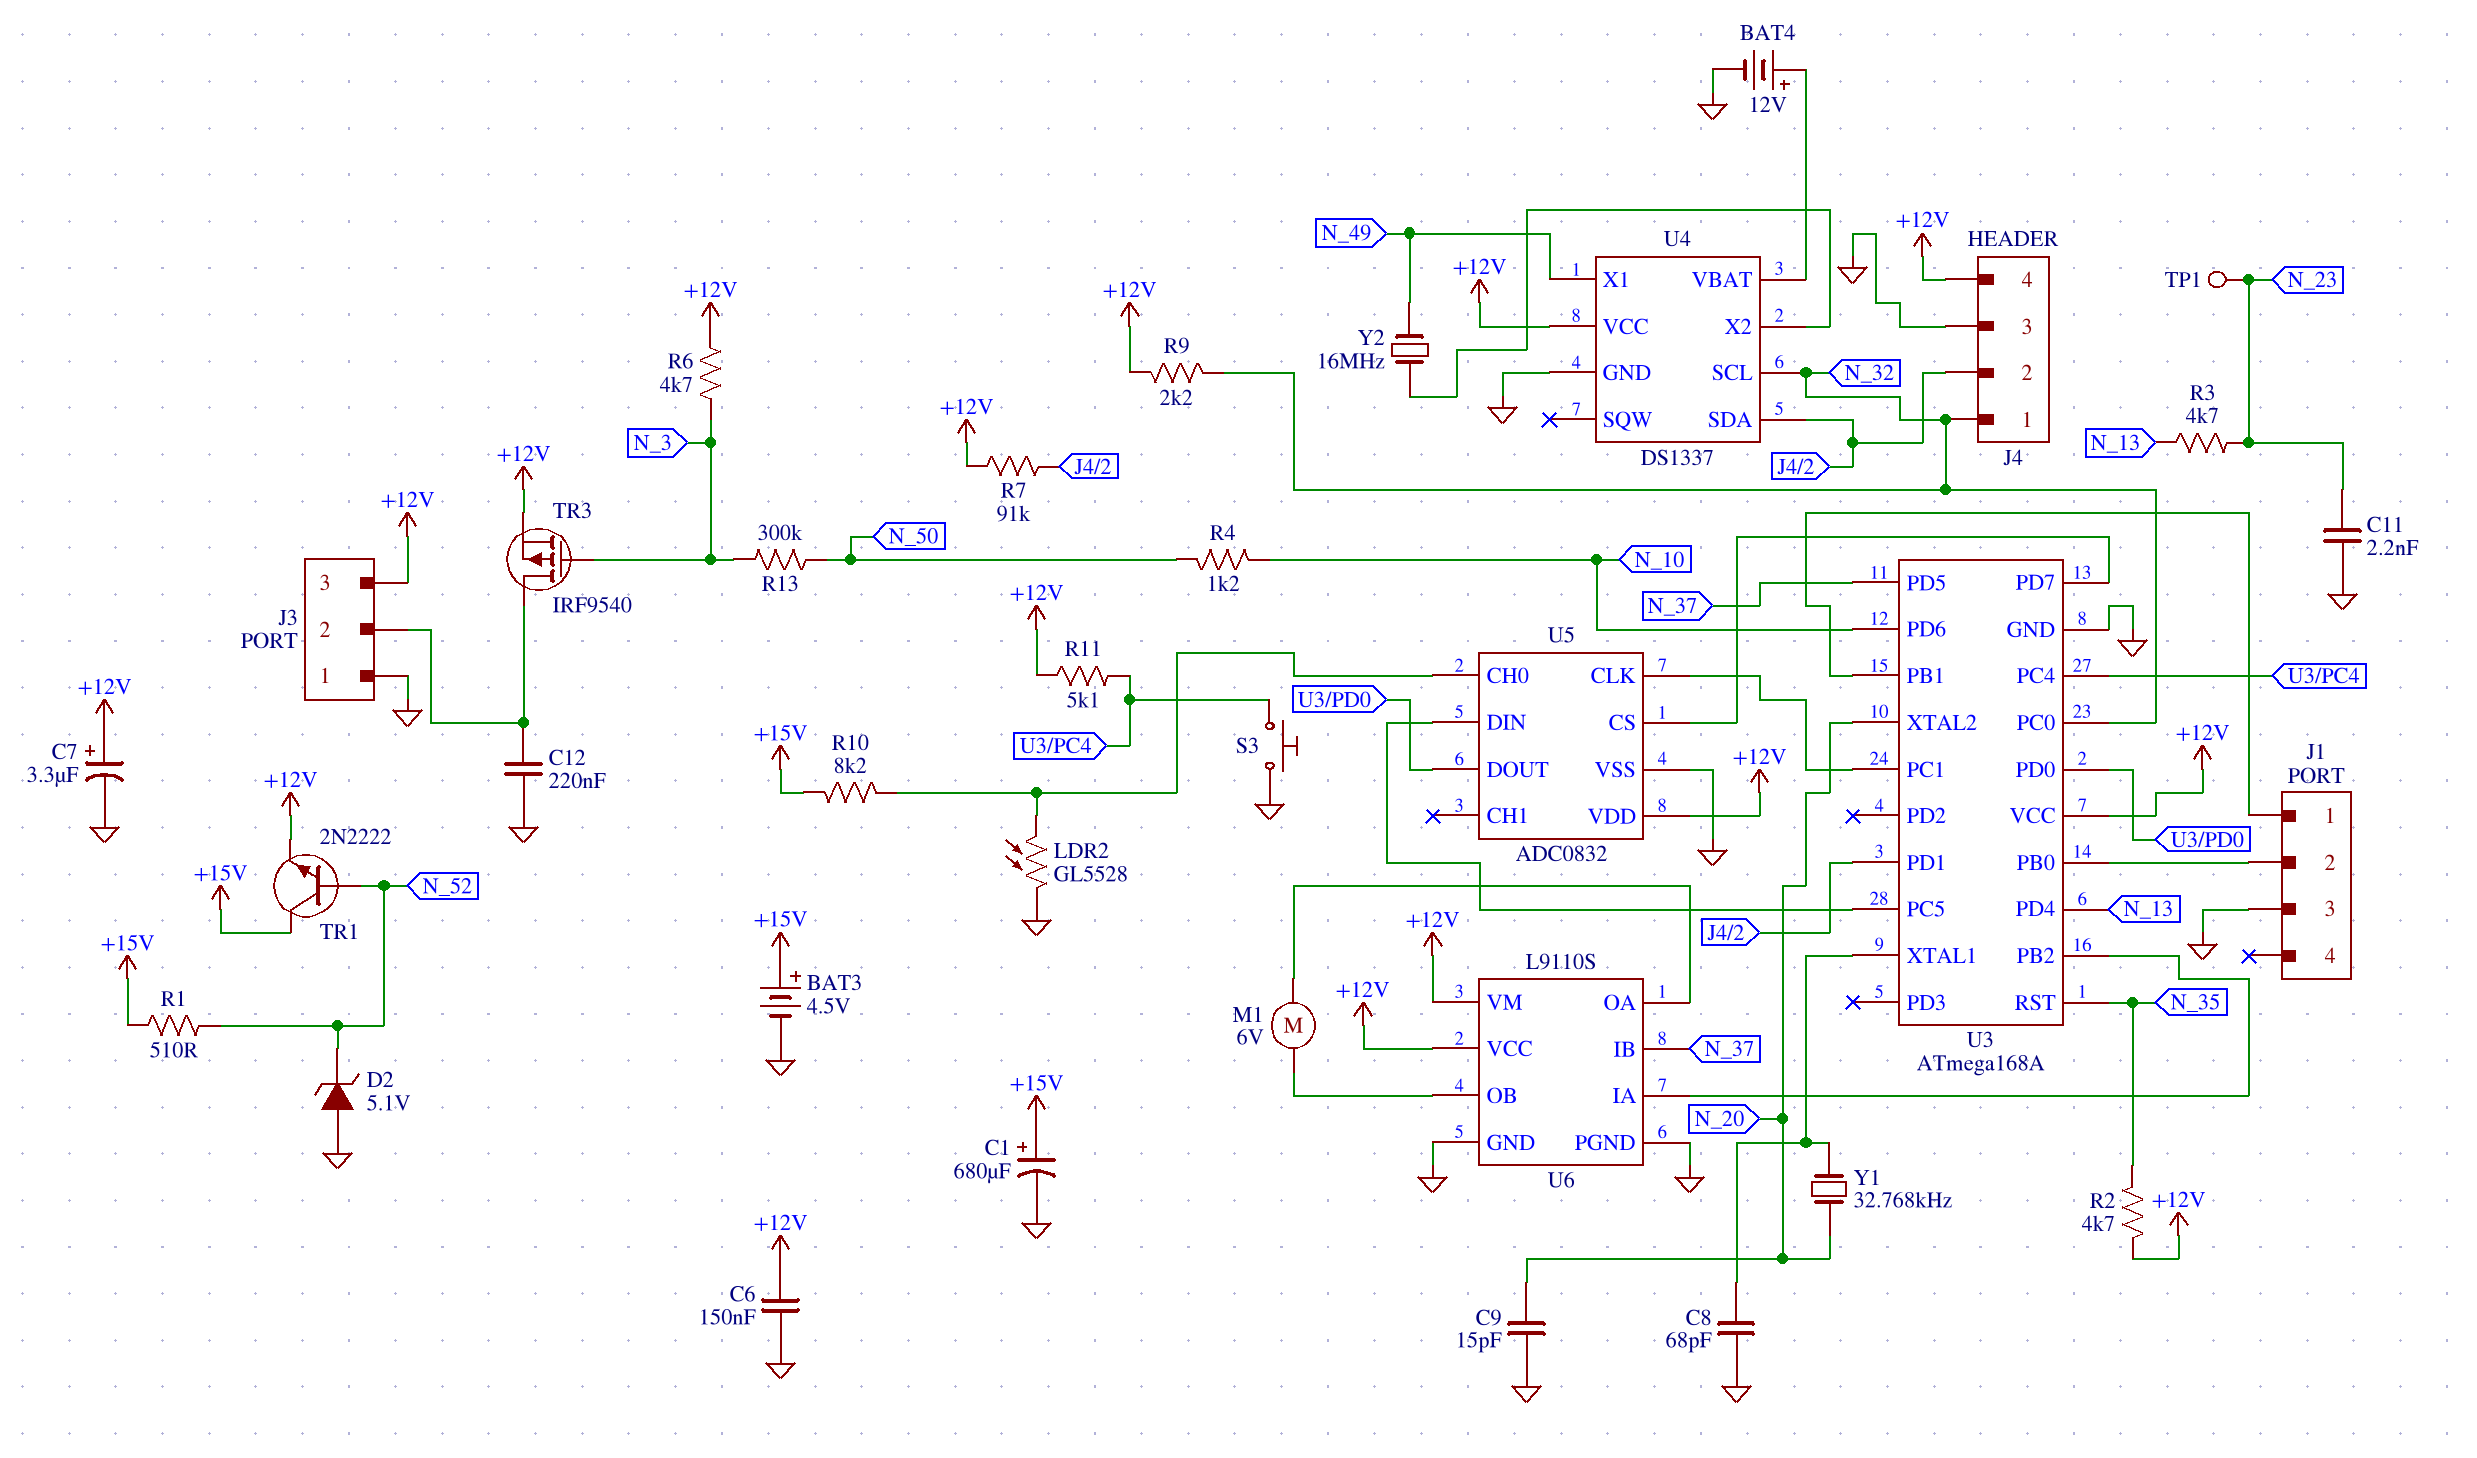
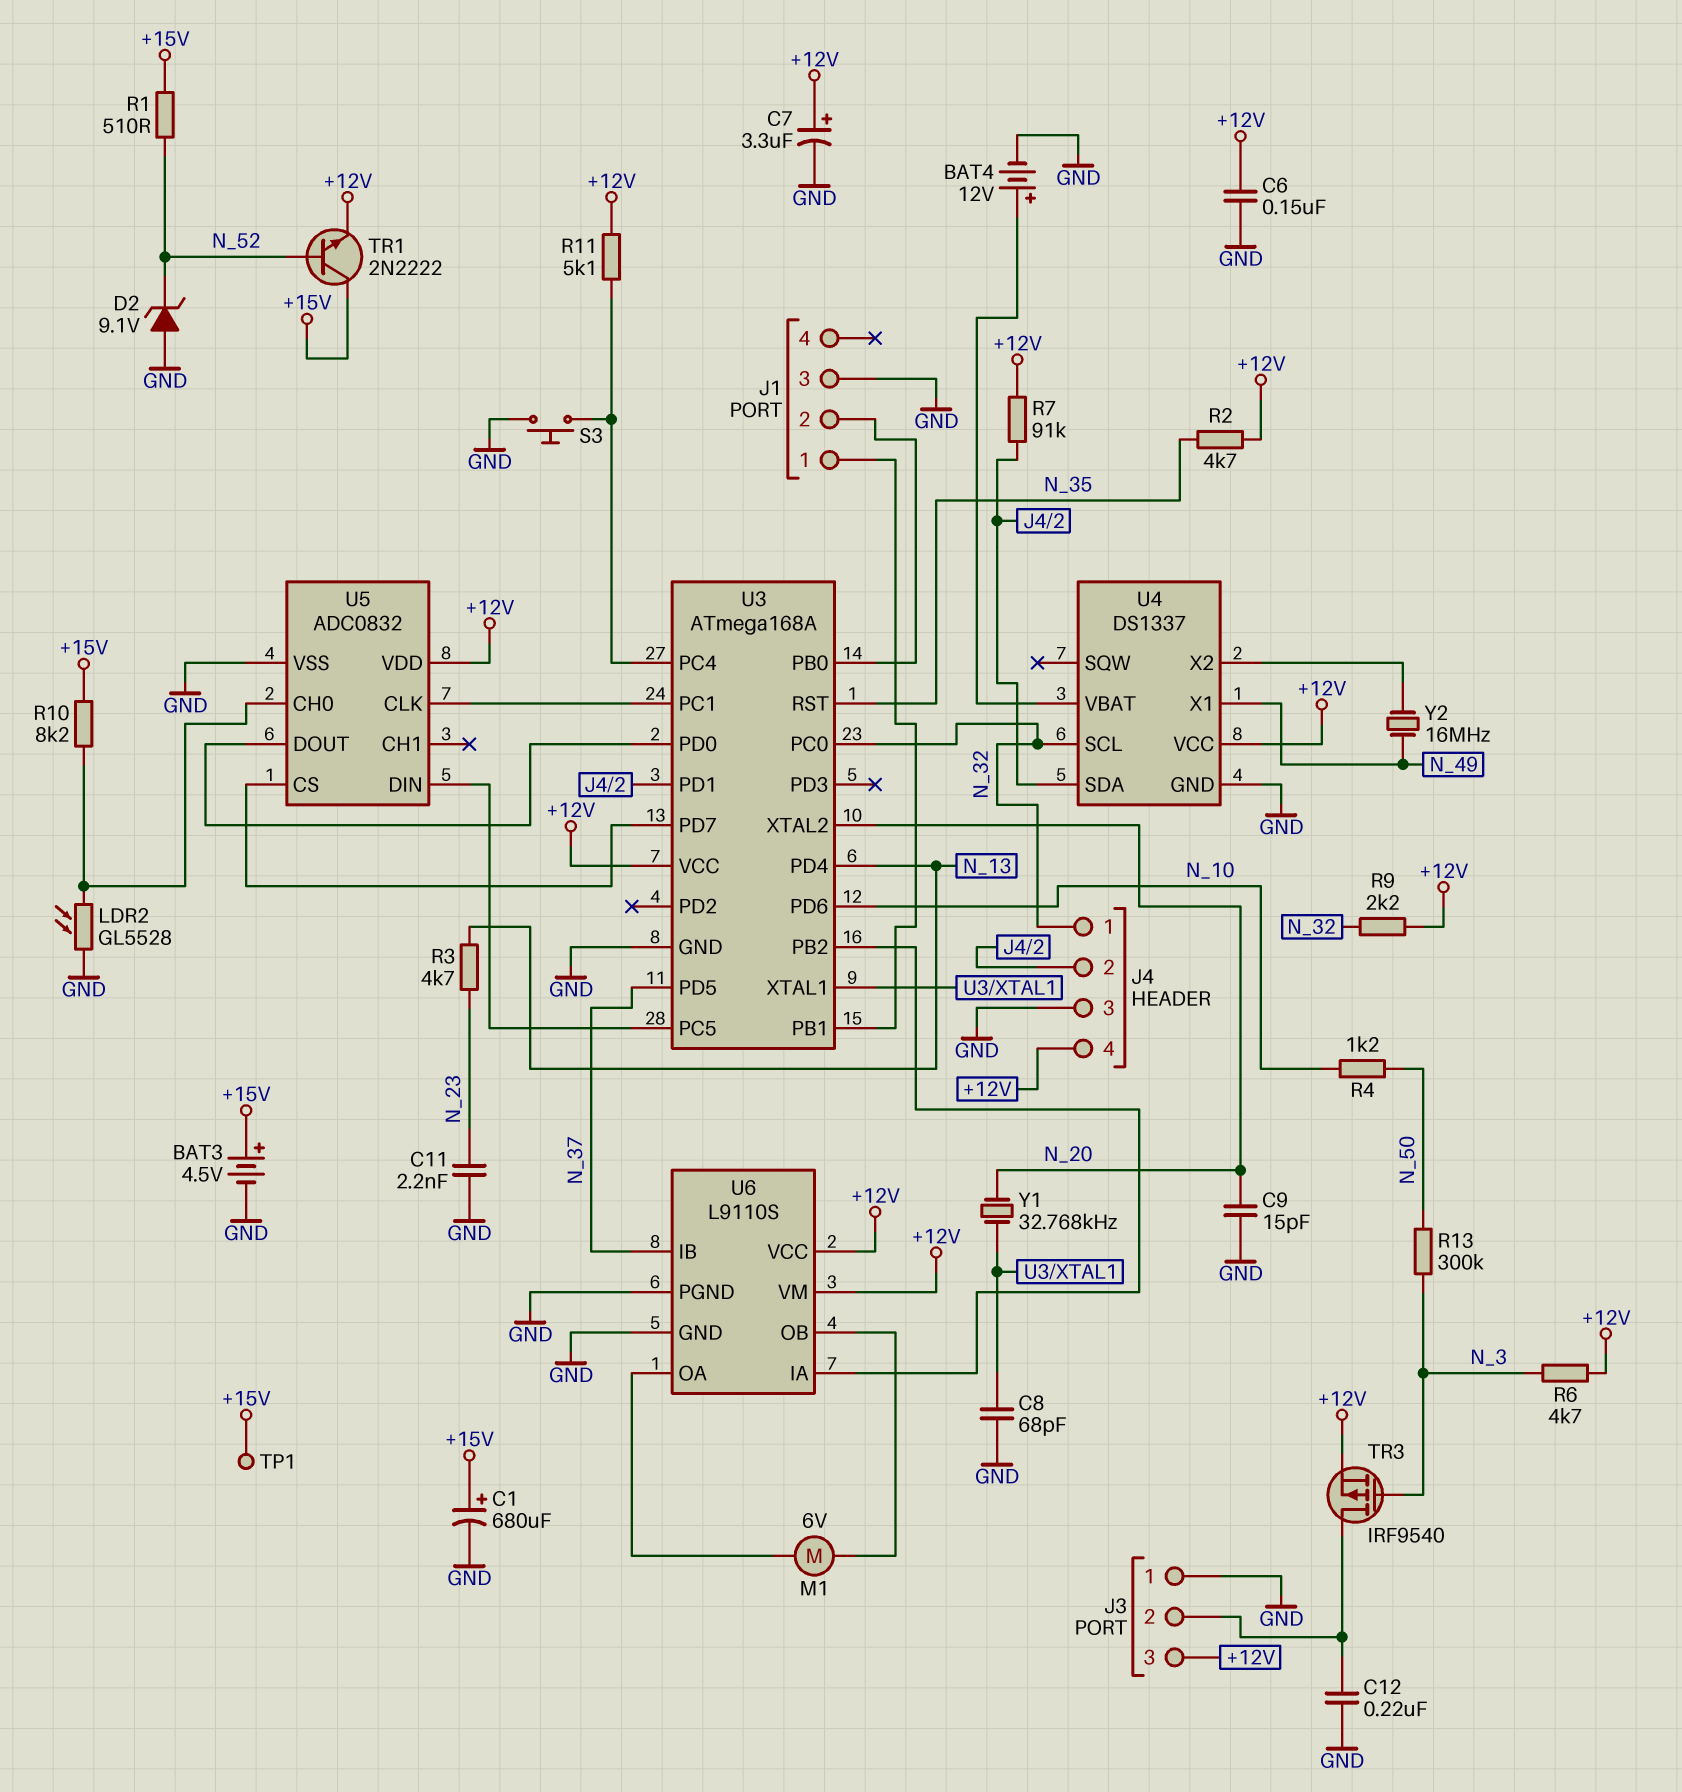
D2: zener 5.1V (A GND, K N_52) -> zener 9.1V (A GND, K N_52)
TP1: test point (N_23) -> test point (+15V)

